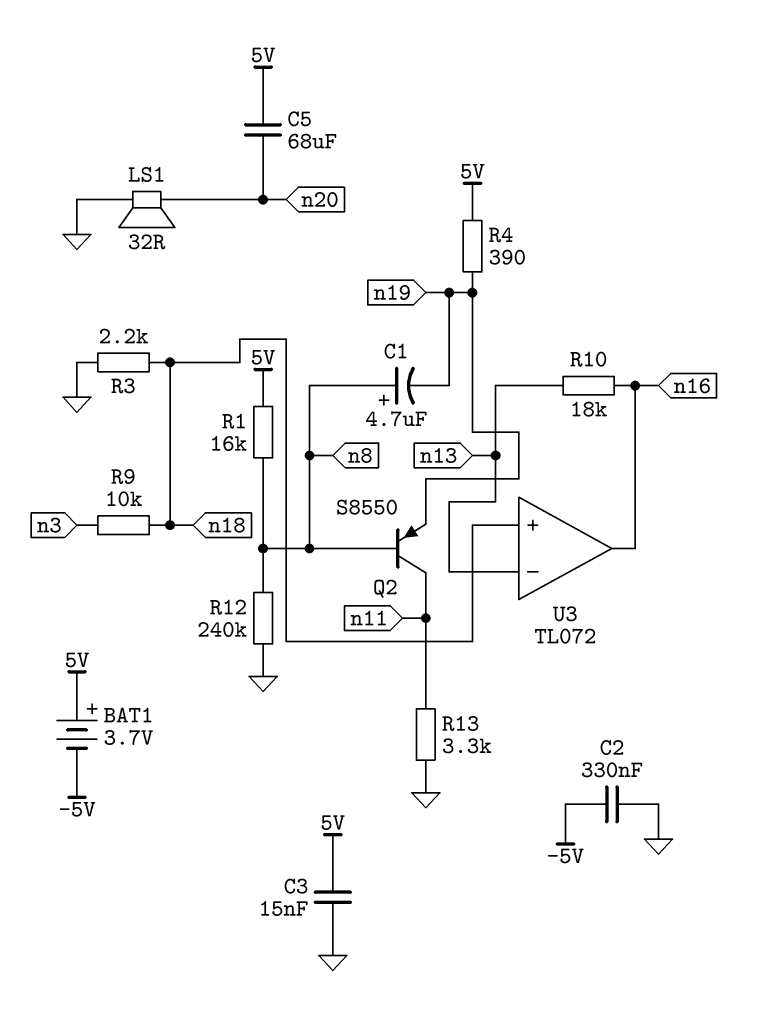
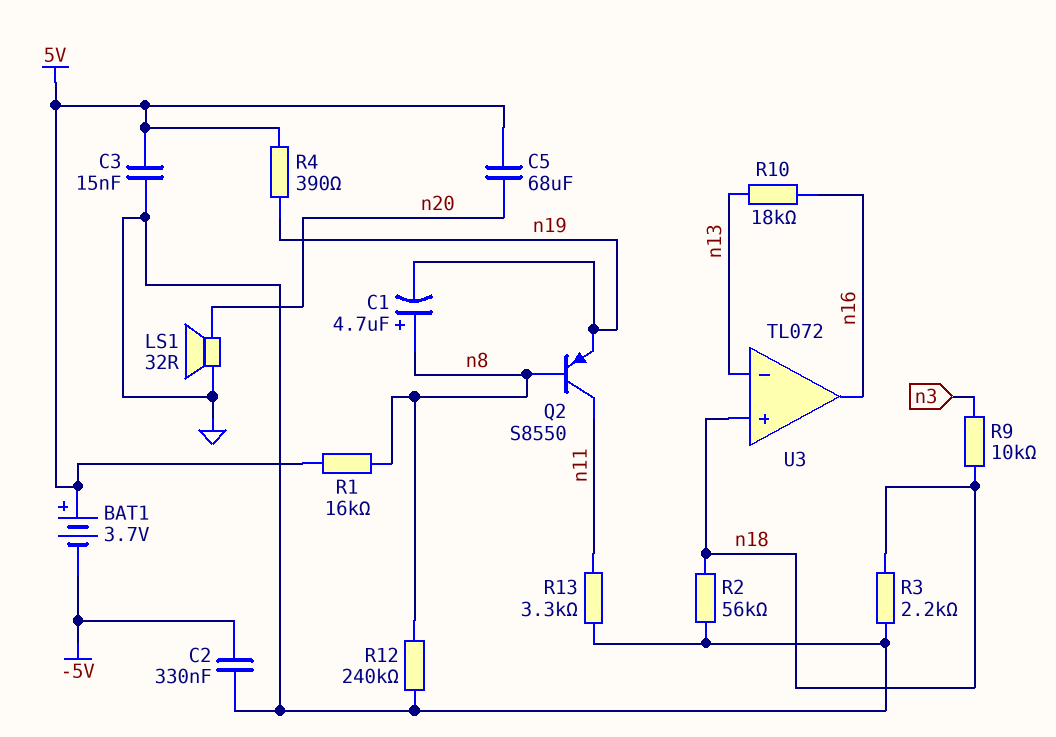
R2: none -> 56k (GND, n18)

